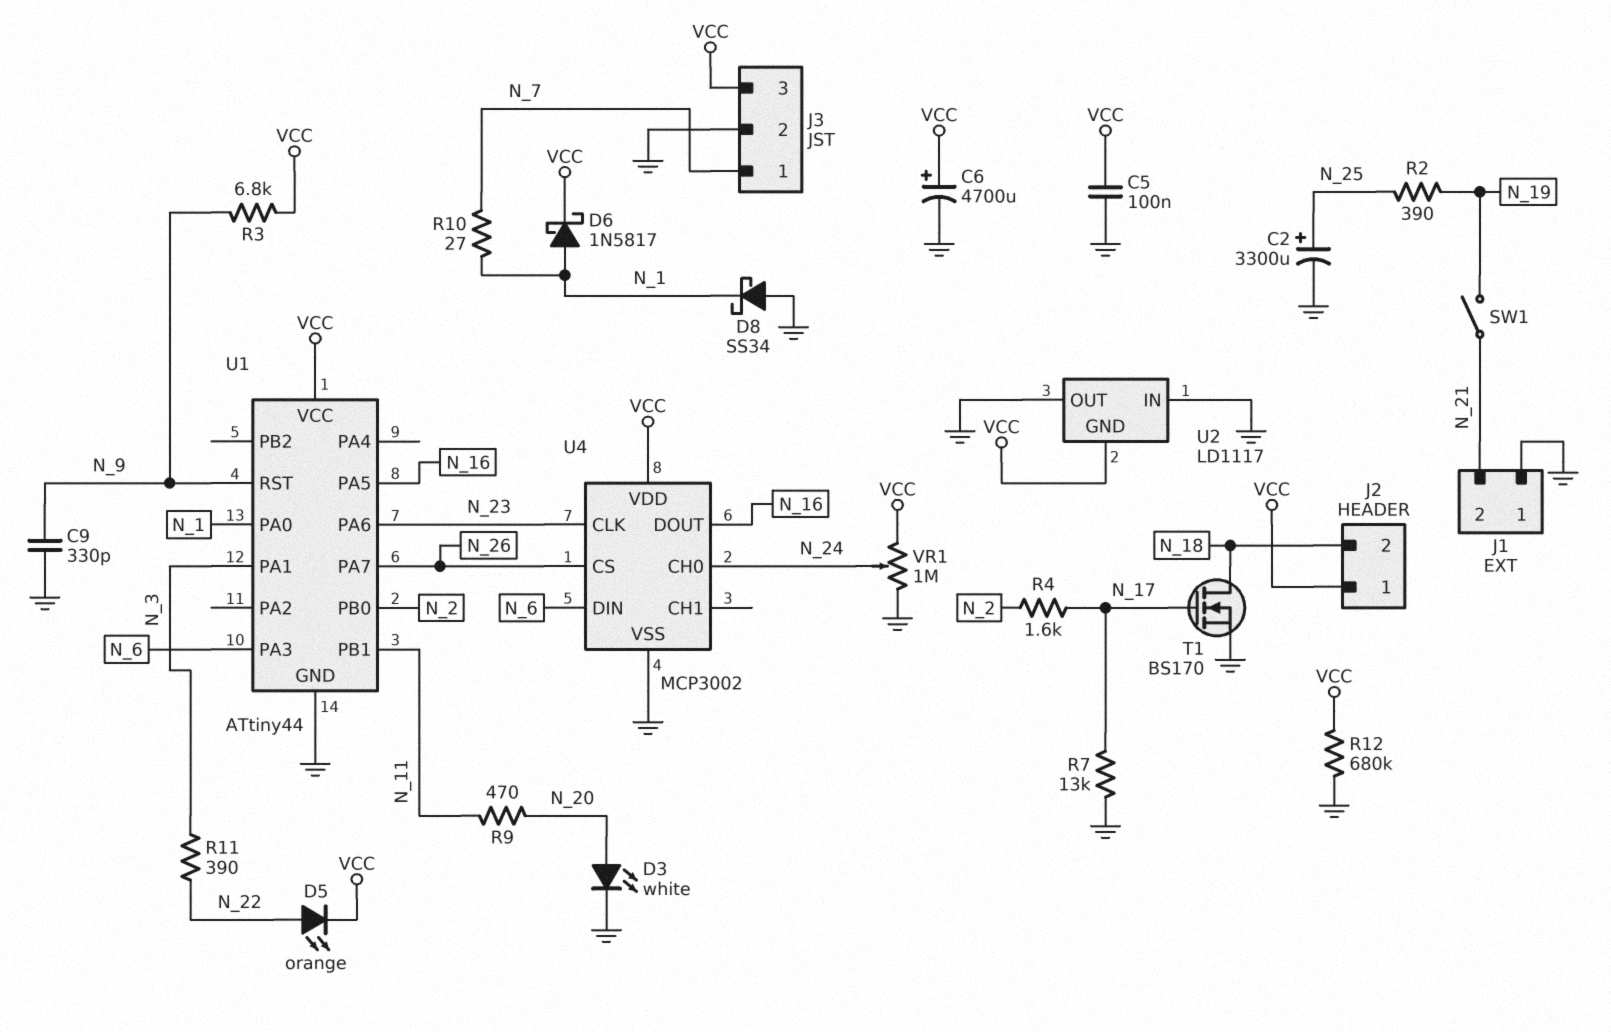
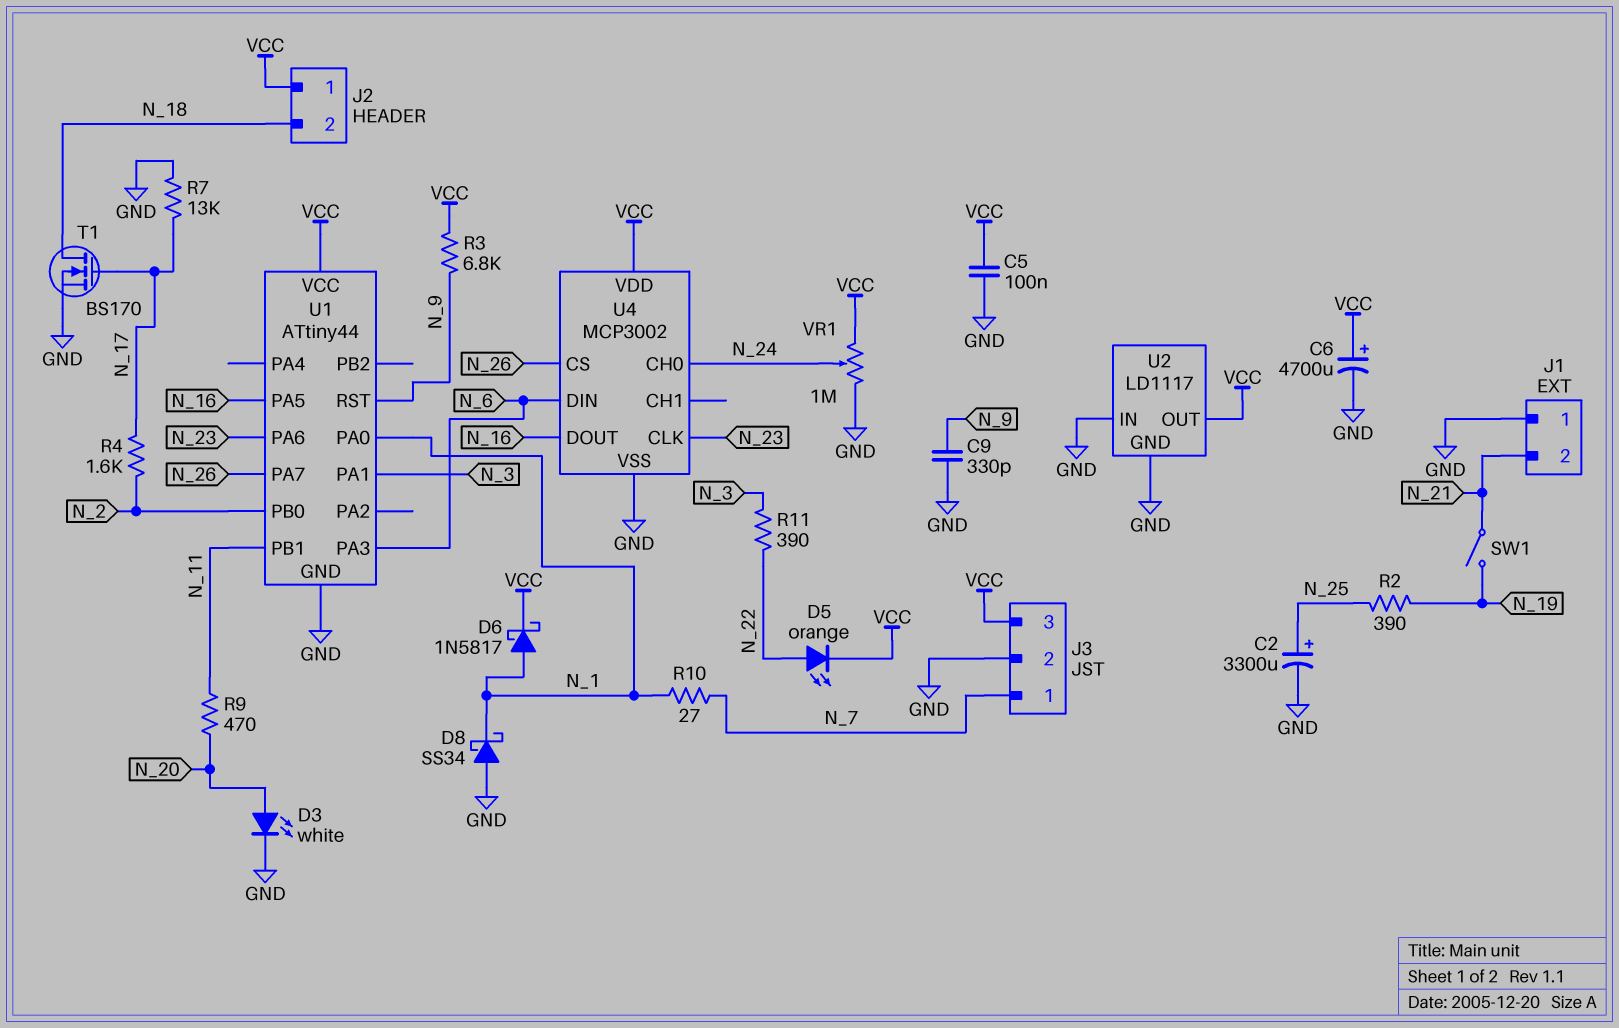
R12: 680k (GND, VCC) -> none
U2 pin GND: VCC -> GND
U2 pin OUT: GND -> VCC

